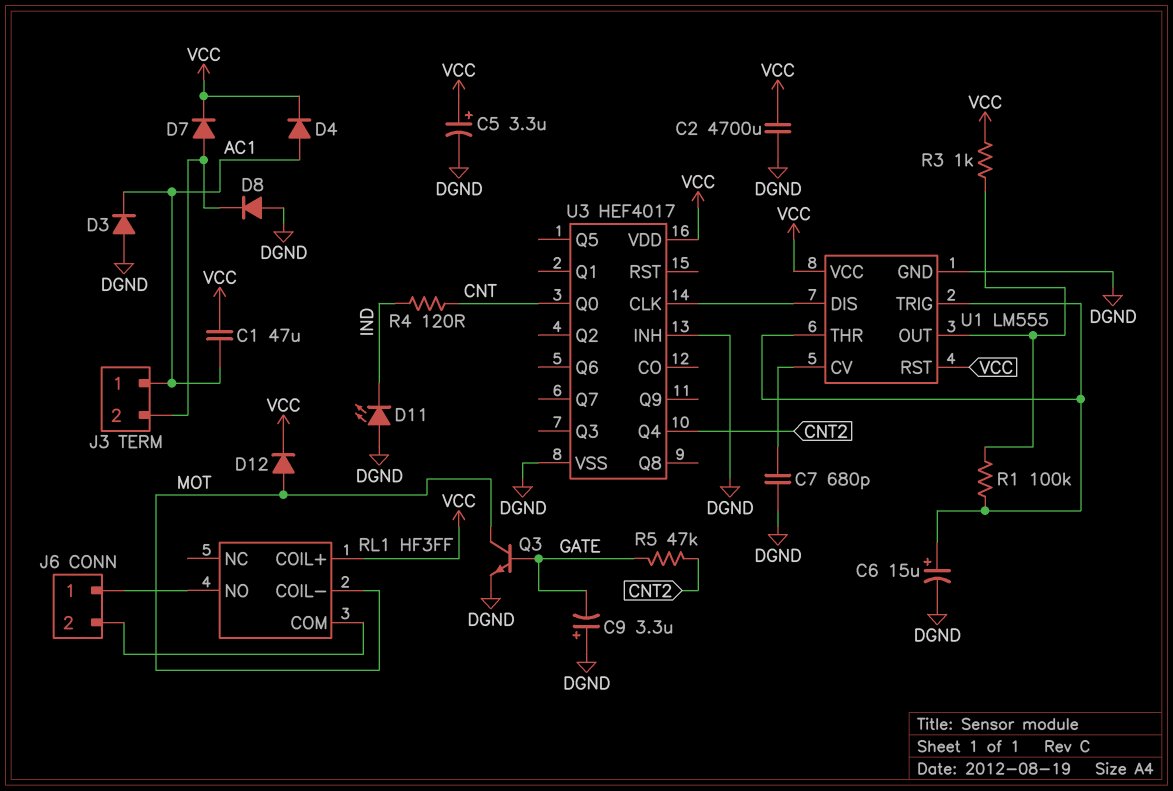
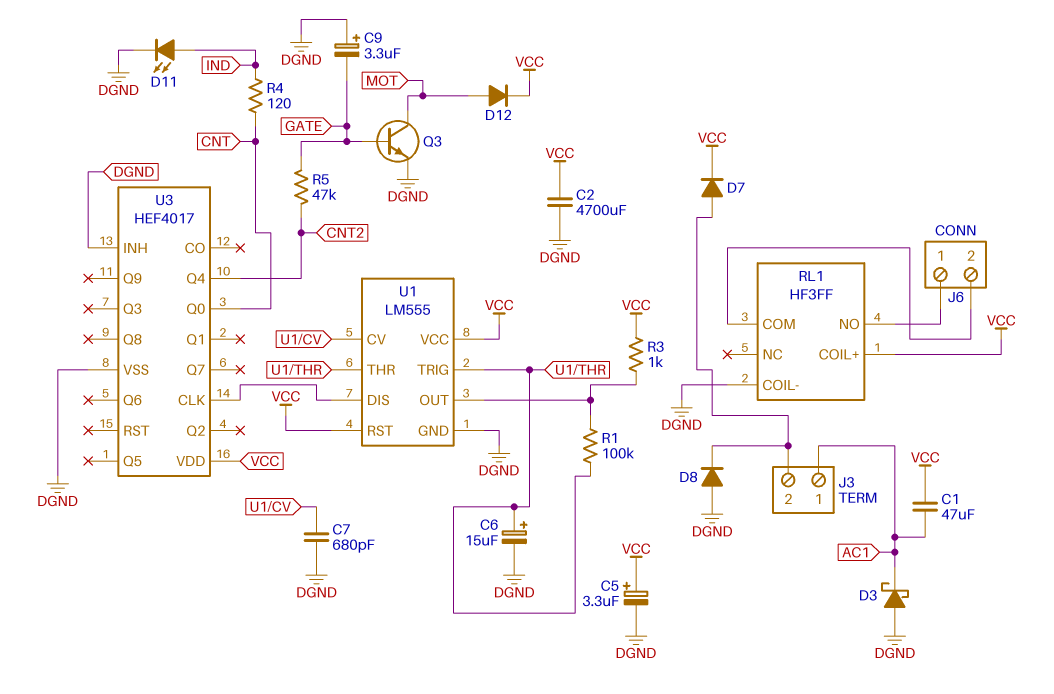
D3: diode (A DGND, K AC1) -> schottky (A DGND, K AC1)
D4: diode (A AC1, K VCC) -> none
D11: LED (A DGND, K IND) -> LED (A IND, K DGND)
RL1 pin COIL-: MOT -> DGND

